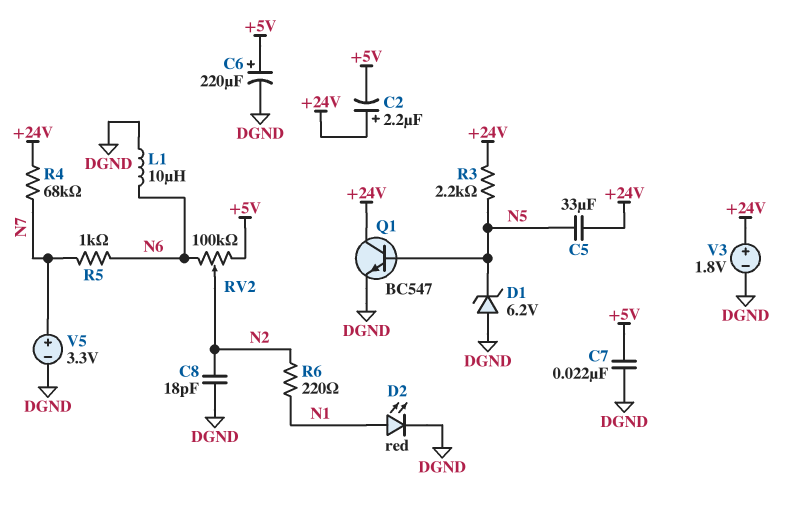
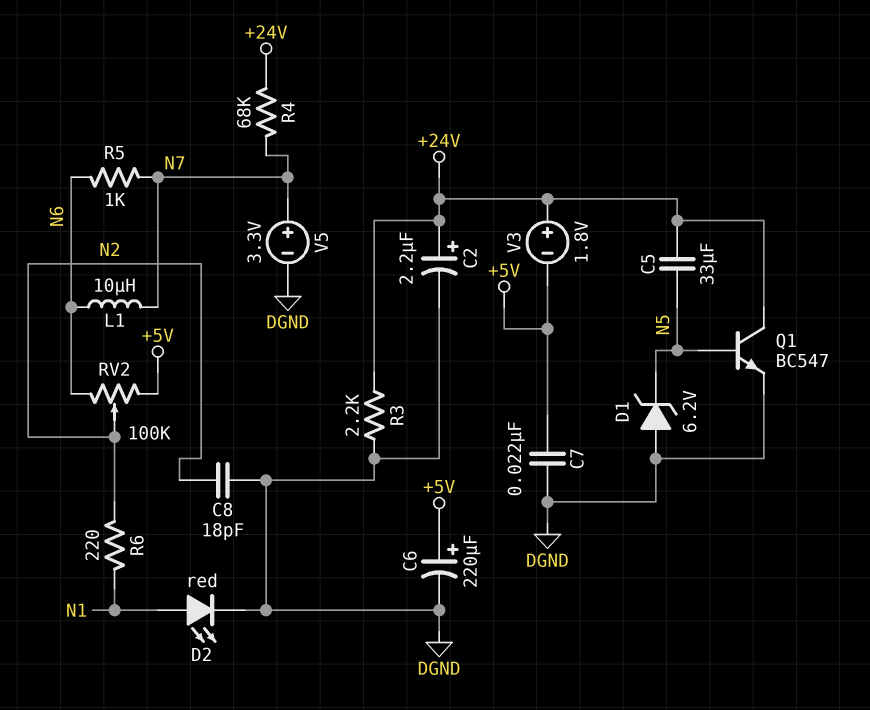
C2: 2.2uF (plus +24V, minus +5V) -> 2.2uF (plus +24V, minus DGND)
L1: 10uH (DGND, N6) -> 10uH (N6, N7)
R3: 2.2k (+24V, N5) -> 2.2k (+24V, DGND)
V3: 1.8V (plus +24V, minus DGND) -> 1.8V (plus +24V, minus +5V)

